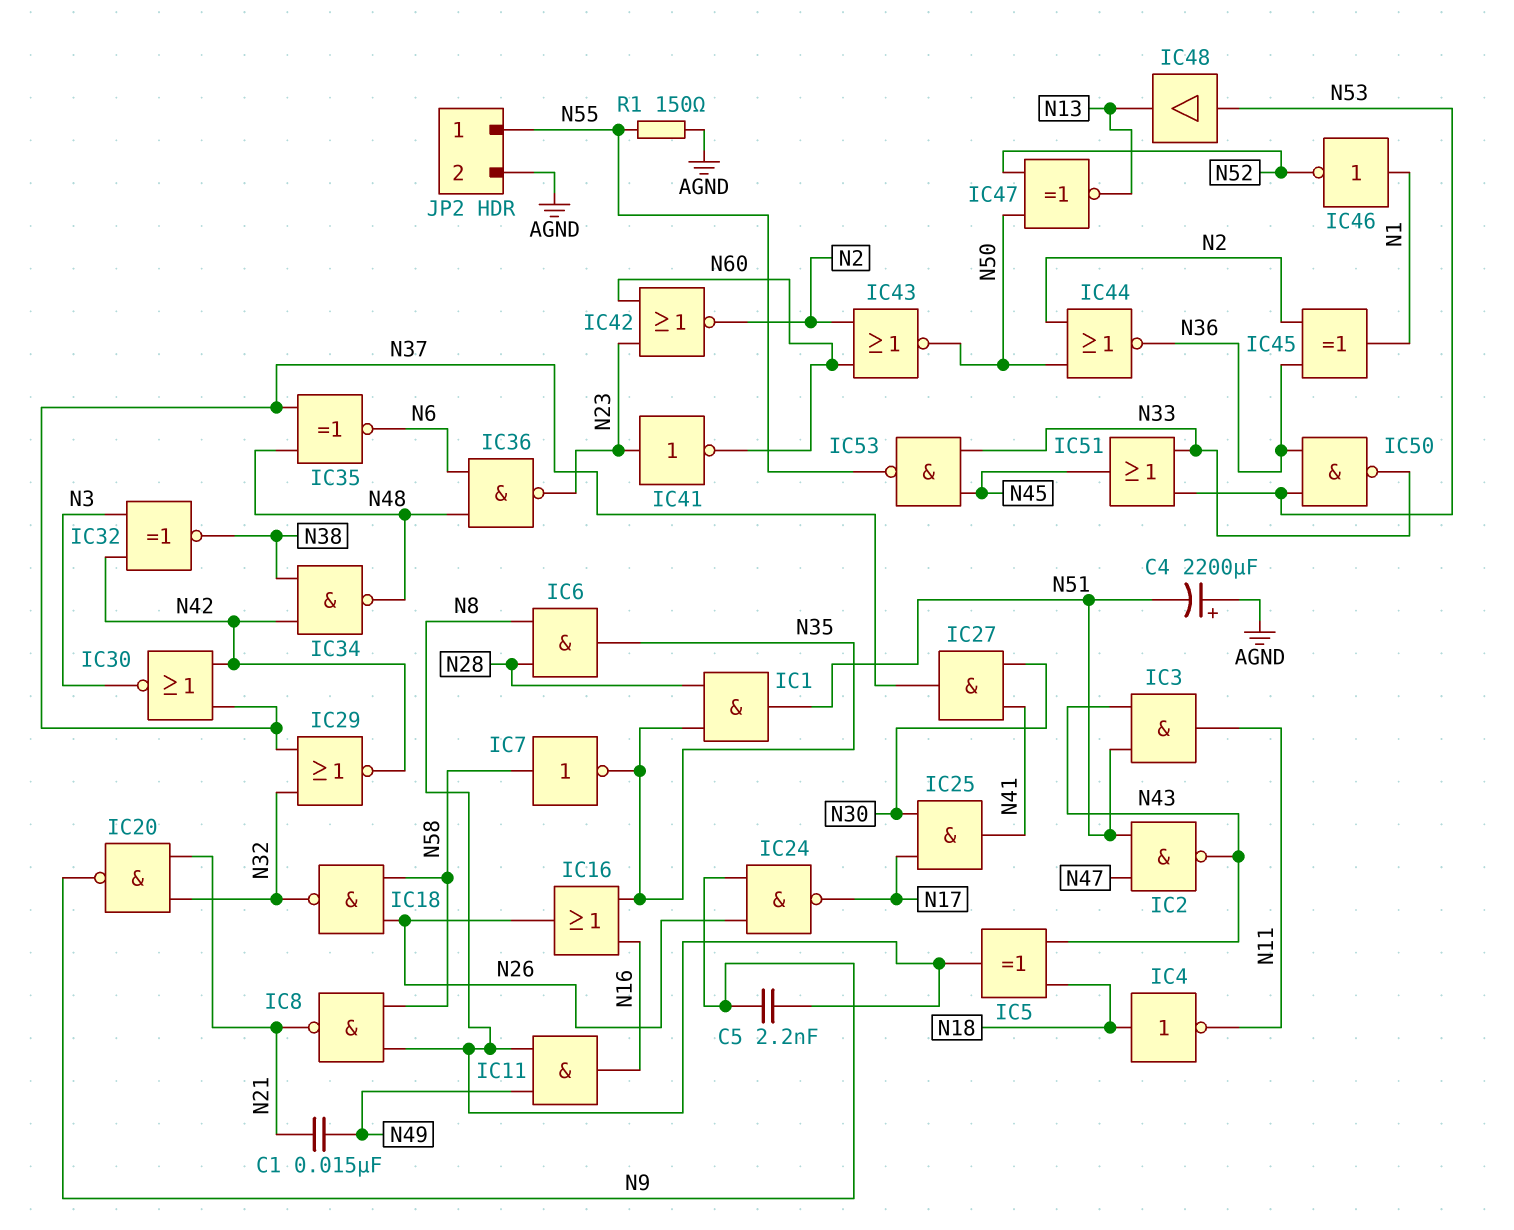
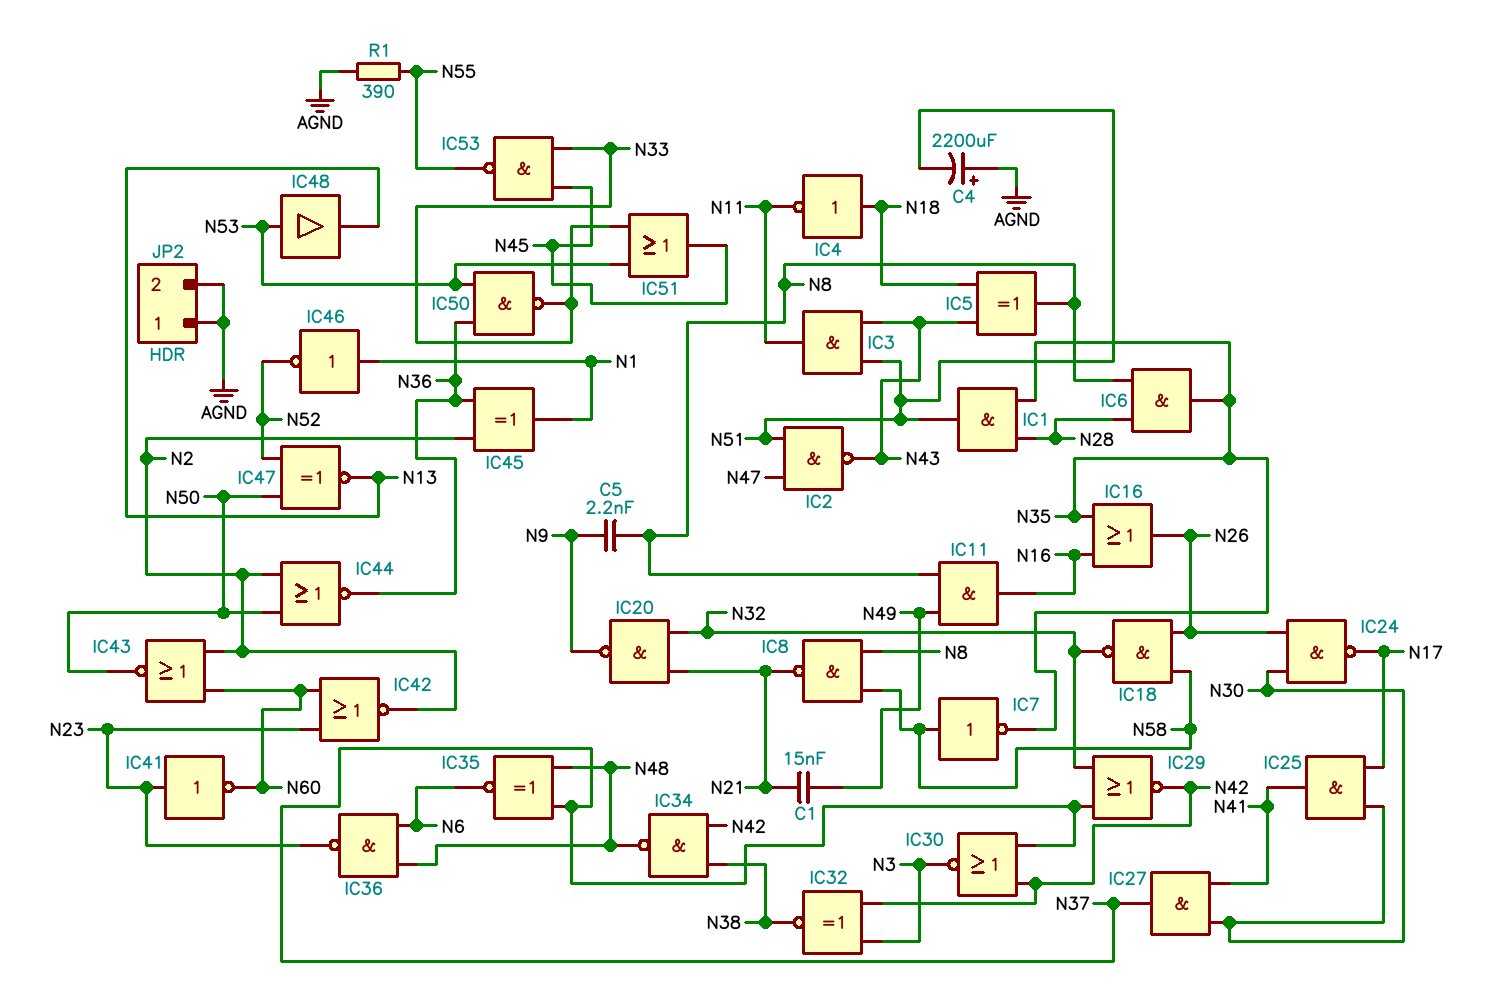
IC24: NAND (in N9, in N26, out N17) -> NAND (in N26, in N30, out N17)
JP2 pin 1: N55 -> AGND
R1: 150 (AGND, N55) -> 390 (AGND, N55)

